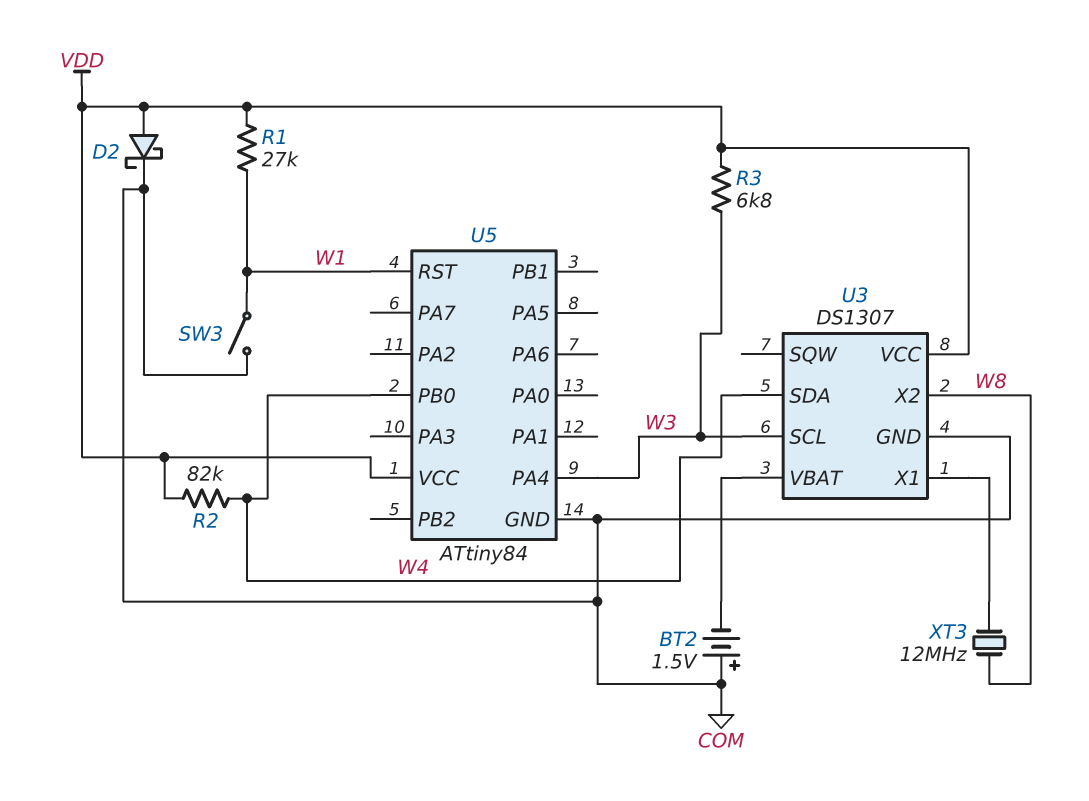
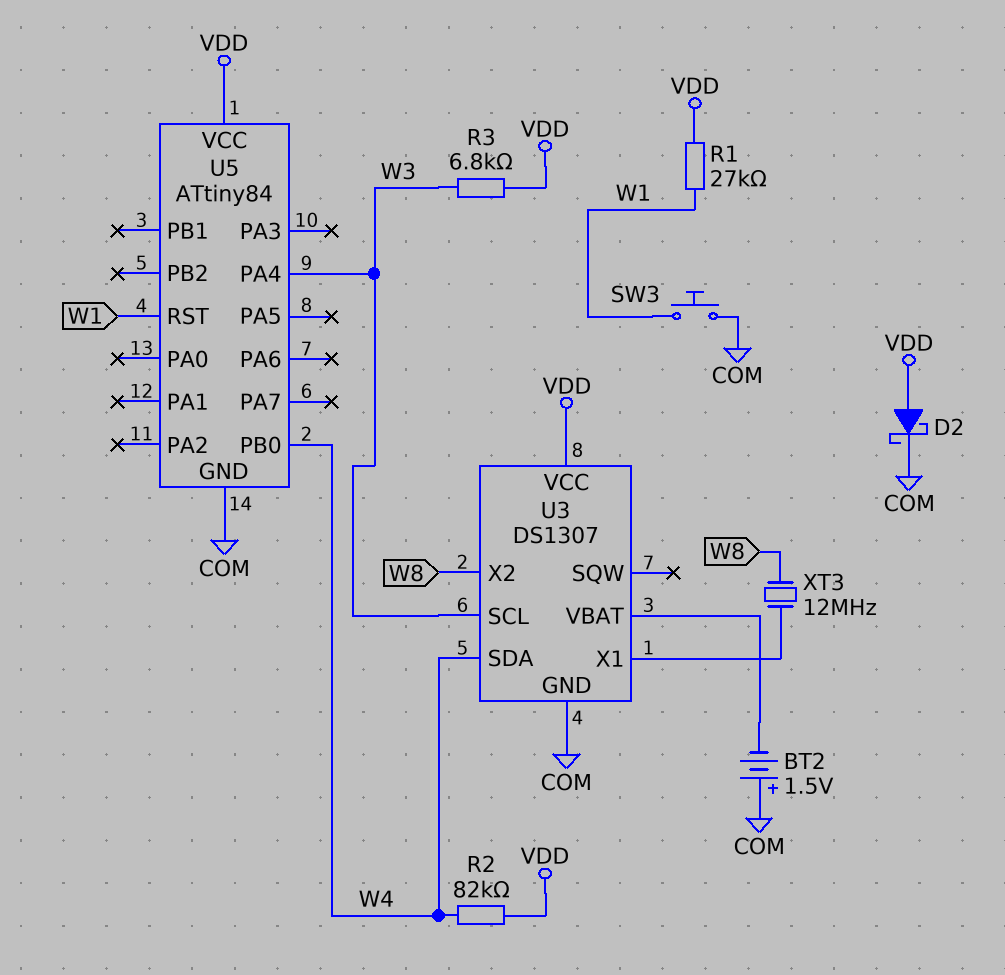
SW3: switch (COM, W1) -> button (COM, W1)

